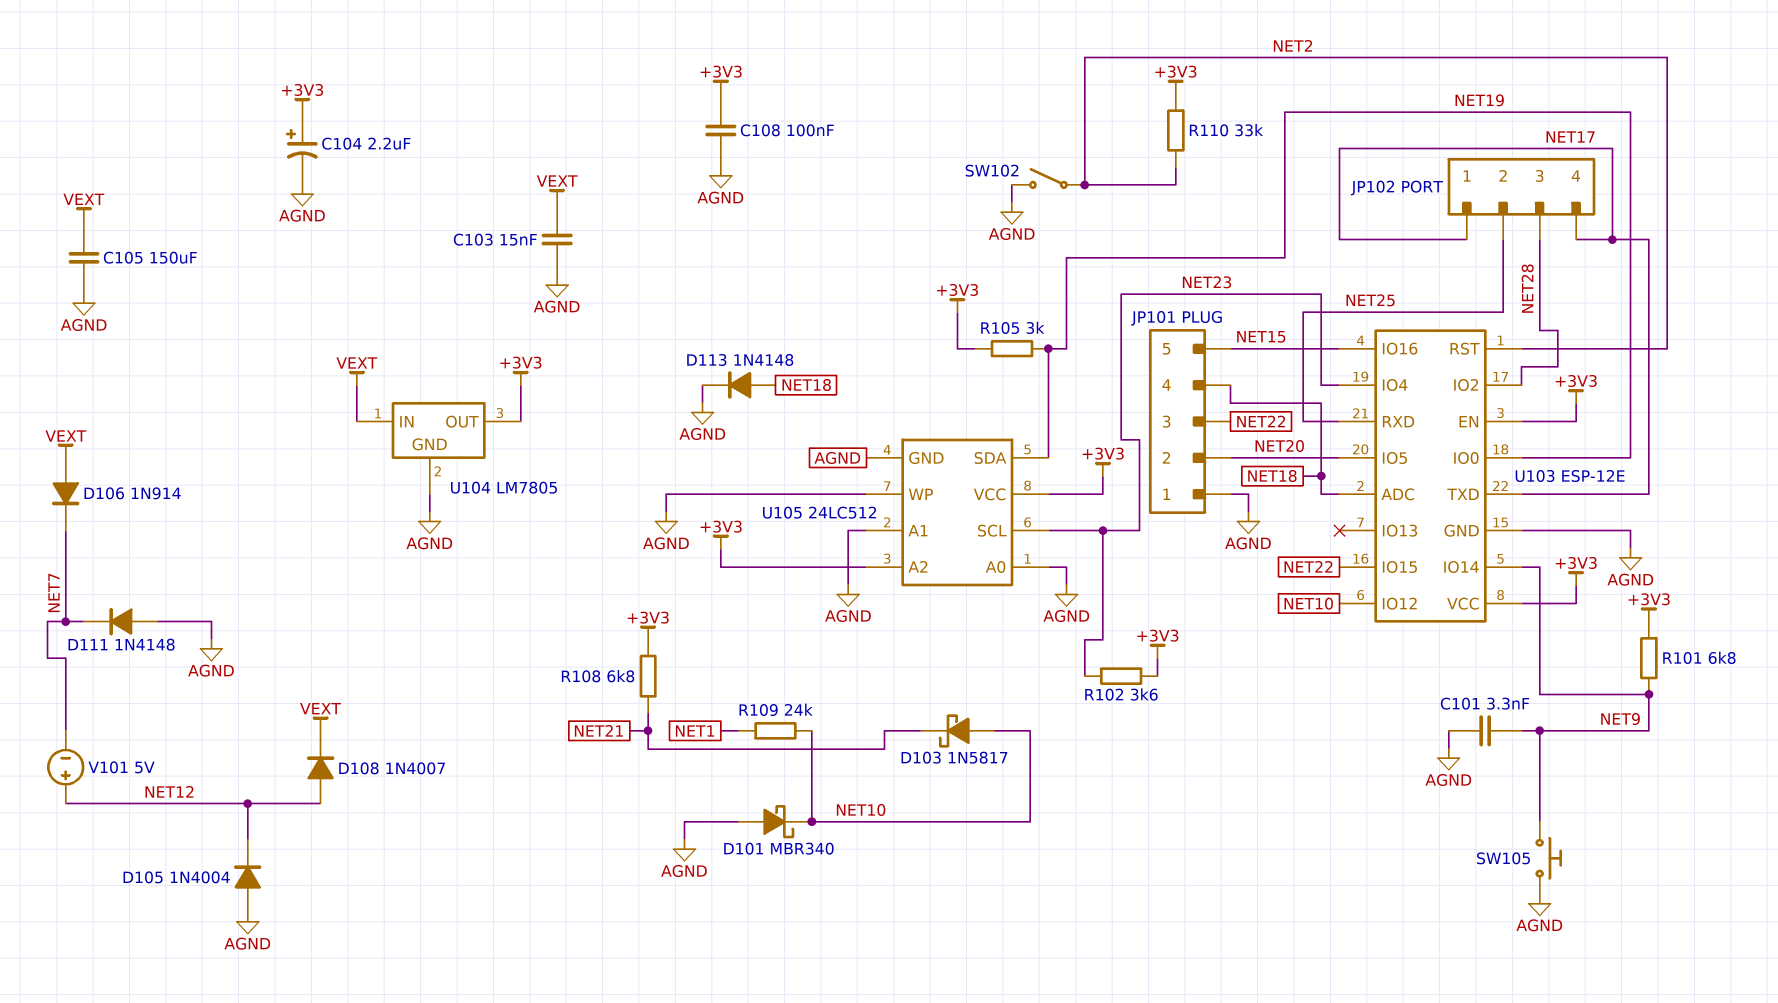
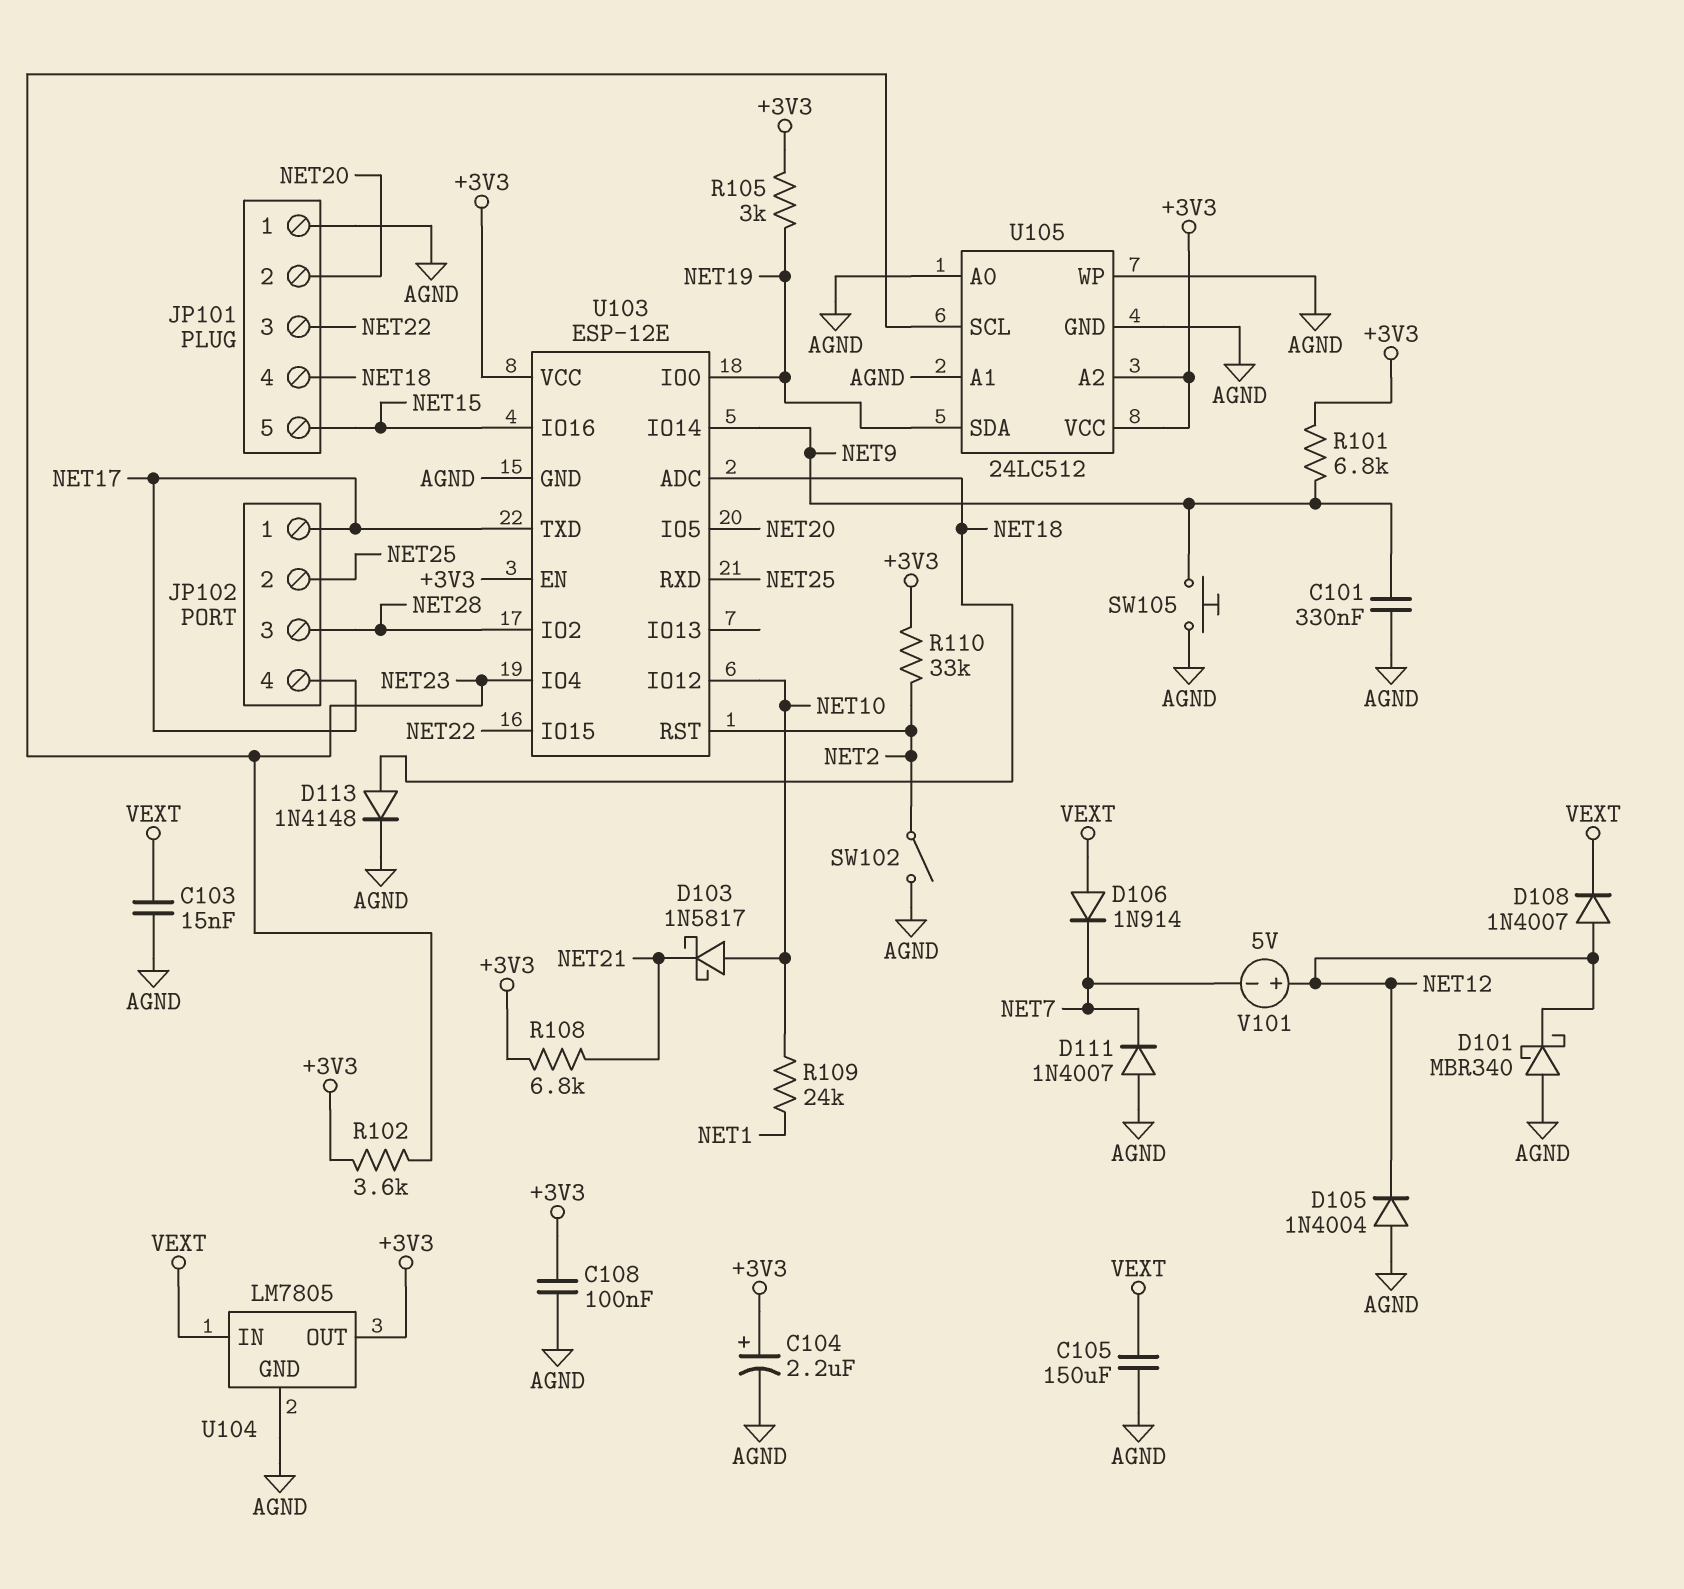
C101: 3.3nF (AGND, NET9) -> 330nF (AGND, NET9)
D101: schottky MBR340 (A AGND, K NET10) -> schottky MBR340 (A AGND, K NET12)
D111: diode 1N4148 (A AGND, K NET7) -> diode 1N4007 (A AGND, K NET7)

